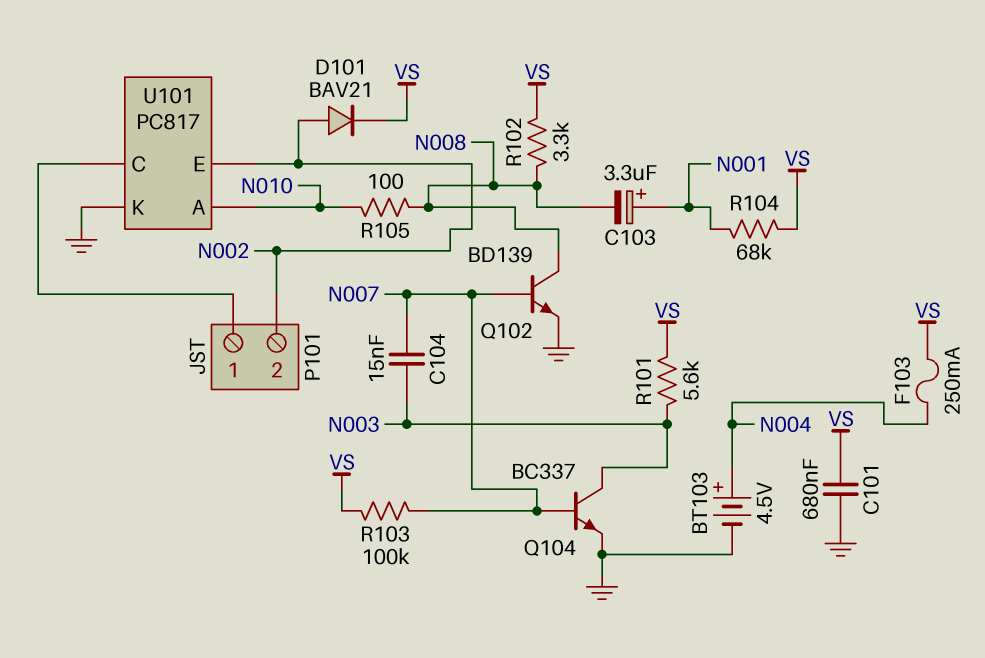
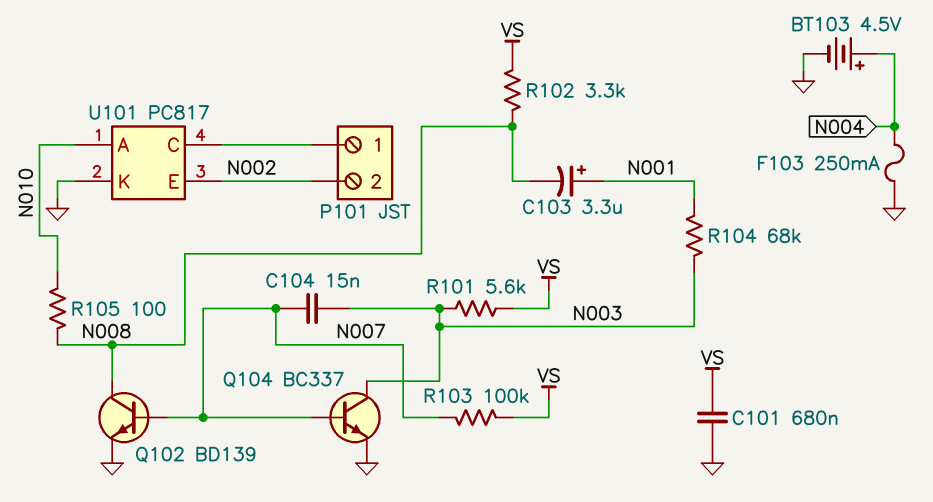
D101: diode BAV21 (A N002, K VS) -> none
F103: 250mA (N004, VS) -> 250mA (GND, N004)
R104: 68k (N001, VS) -> 68k (N001, N003)

